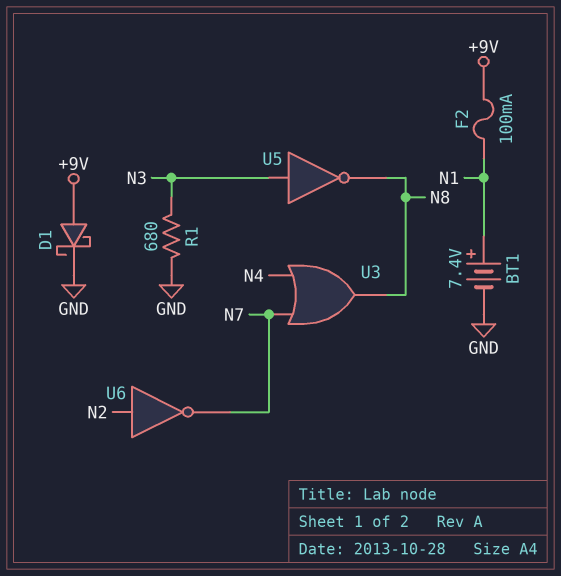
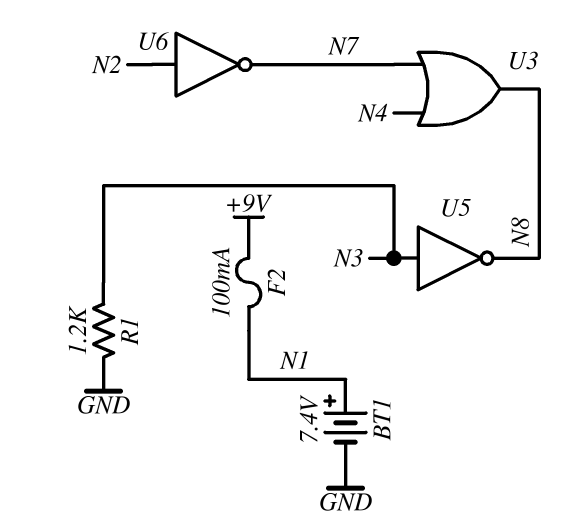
D1: schottky (A +9V, K GND) -> none
R1: 680 (GND, N3) -> 1.2k (GND, N3)

